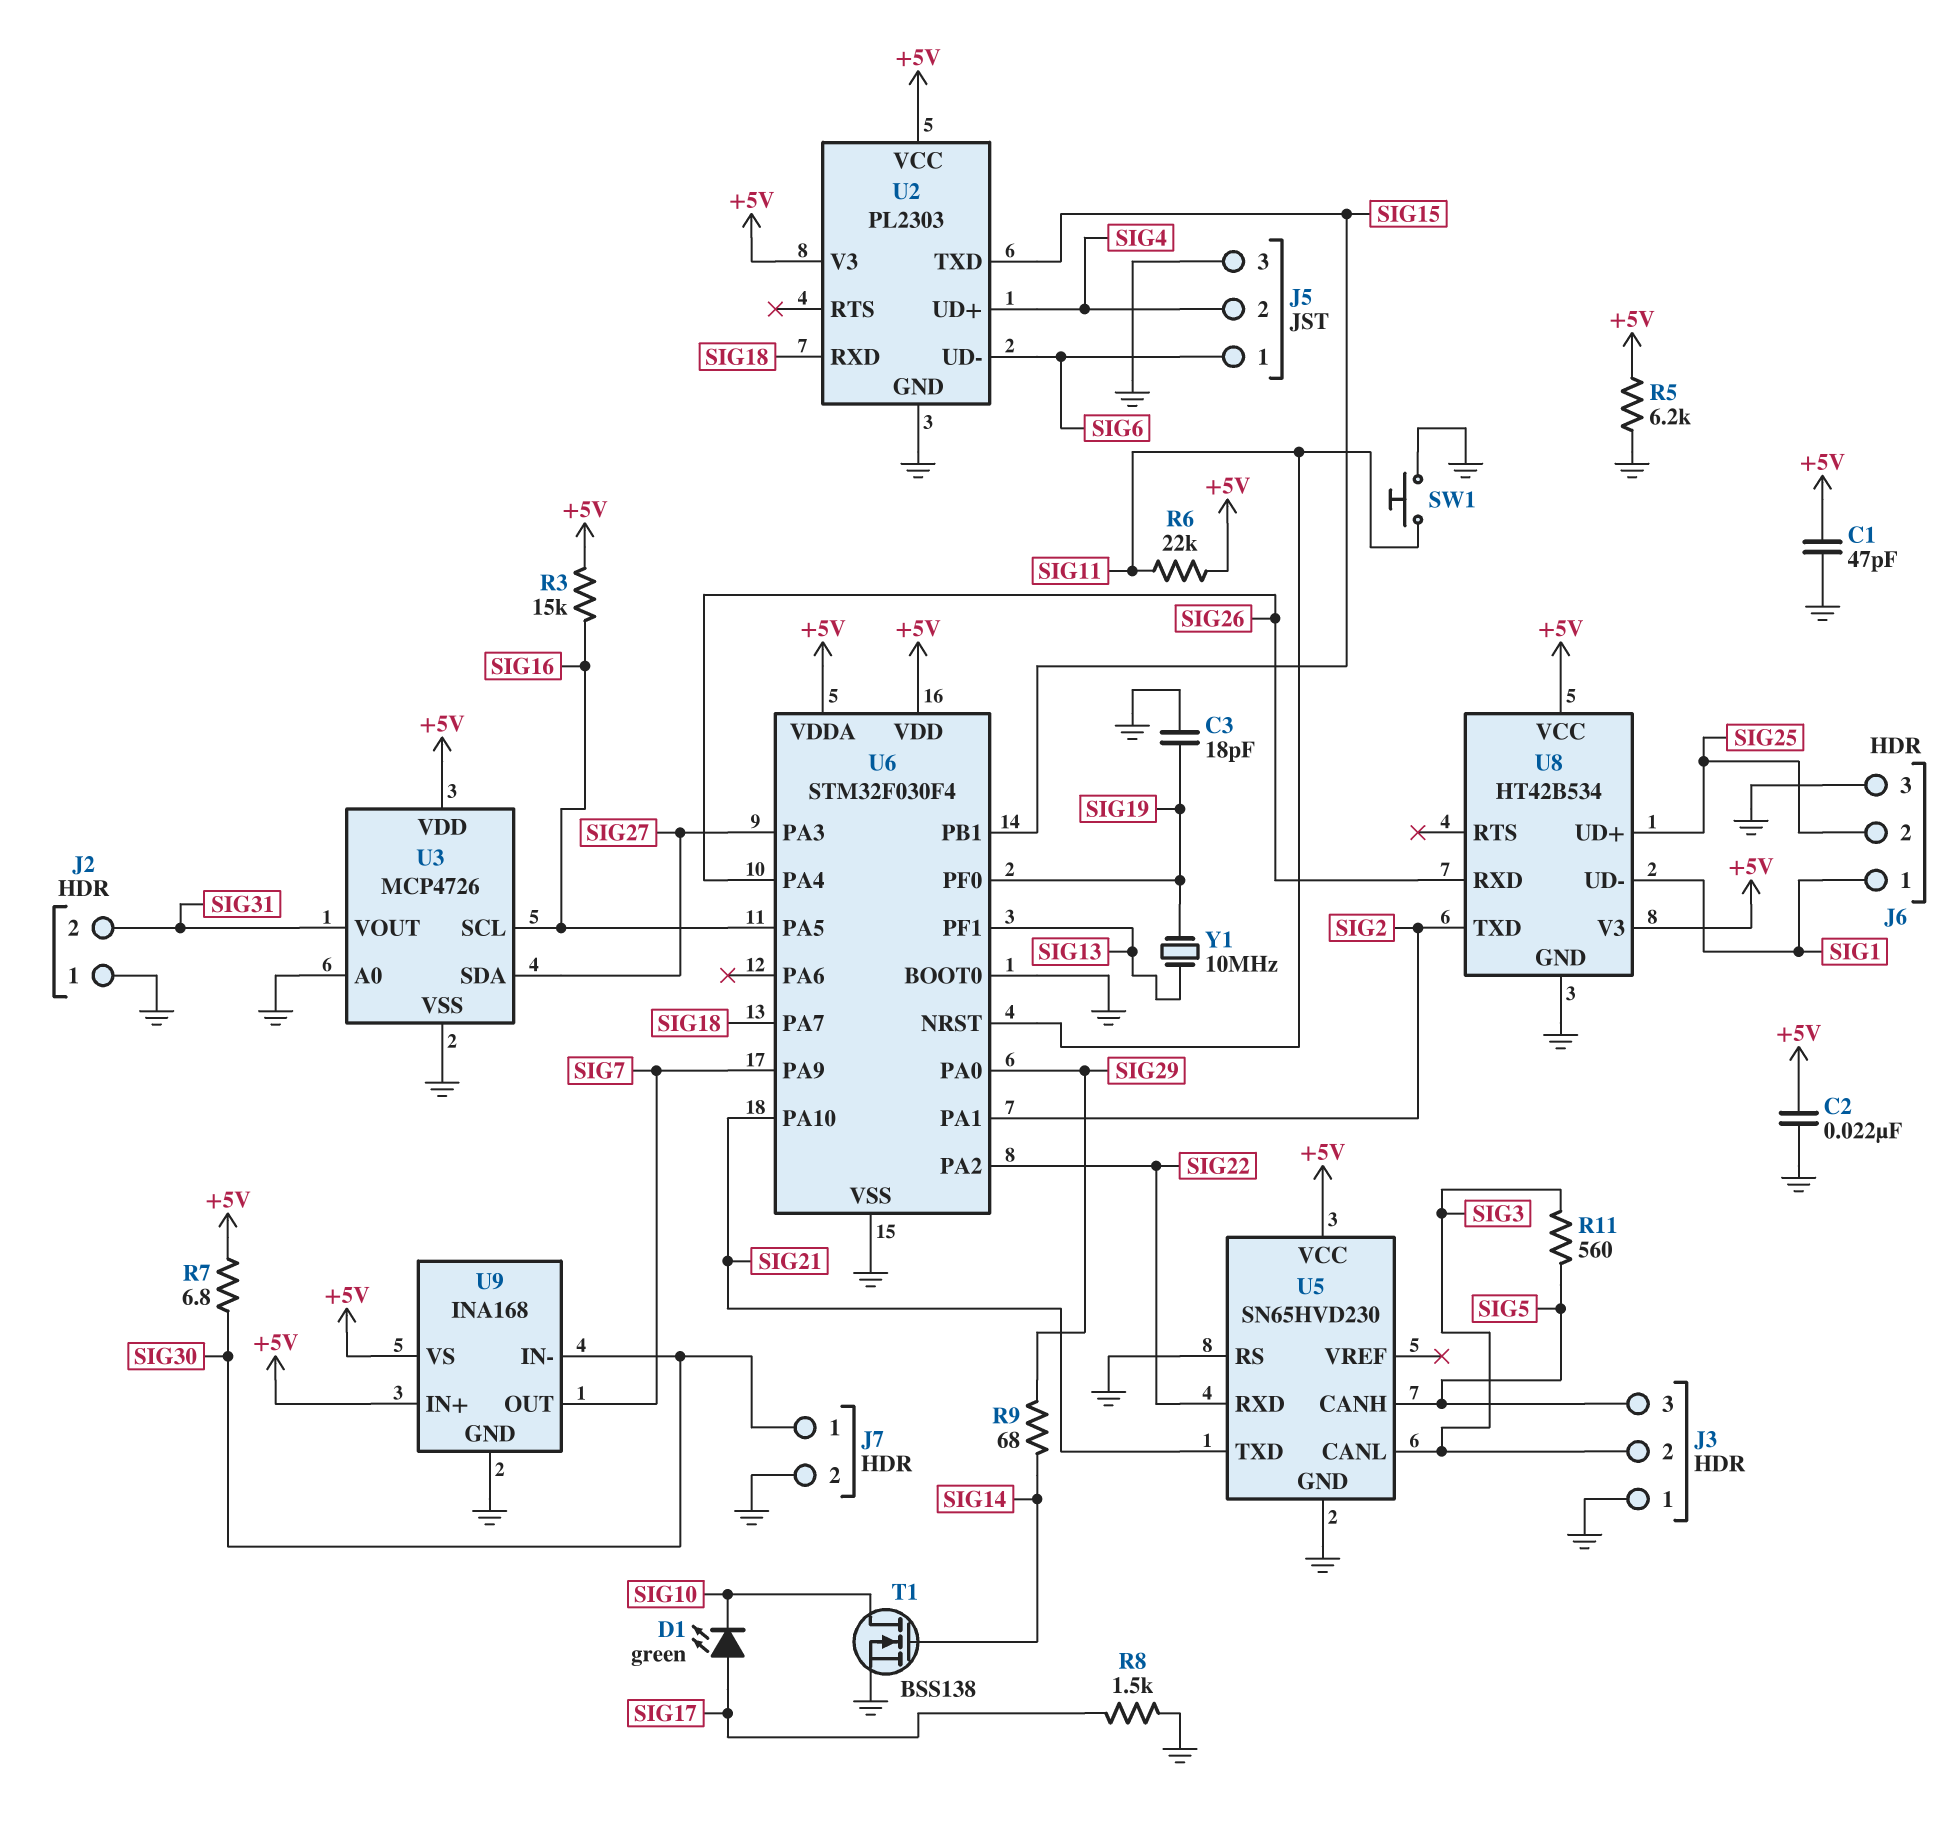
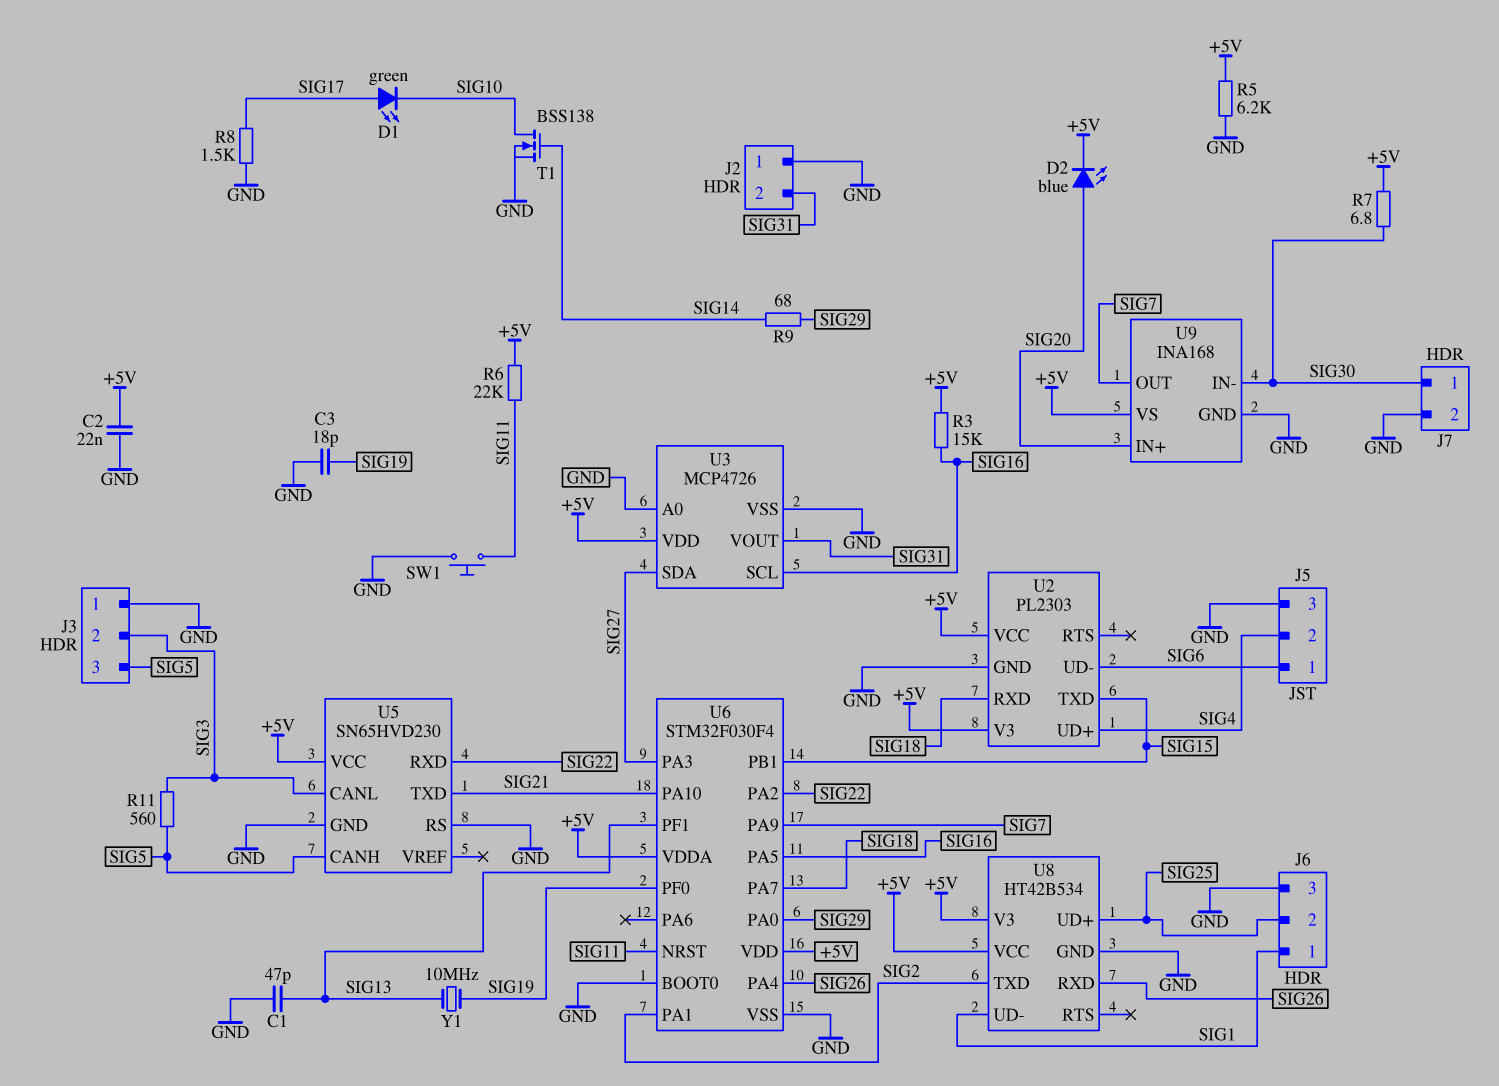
C1: 47pF (+5V, GND) -> 47pF (GND, SIG13)
D2: none -> LED blue (A SIG20, K +5V)
U9 pin IN+: +5V -> SIG20

